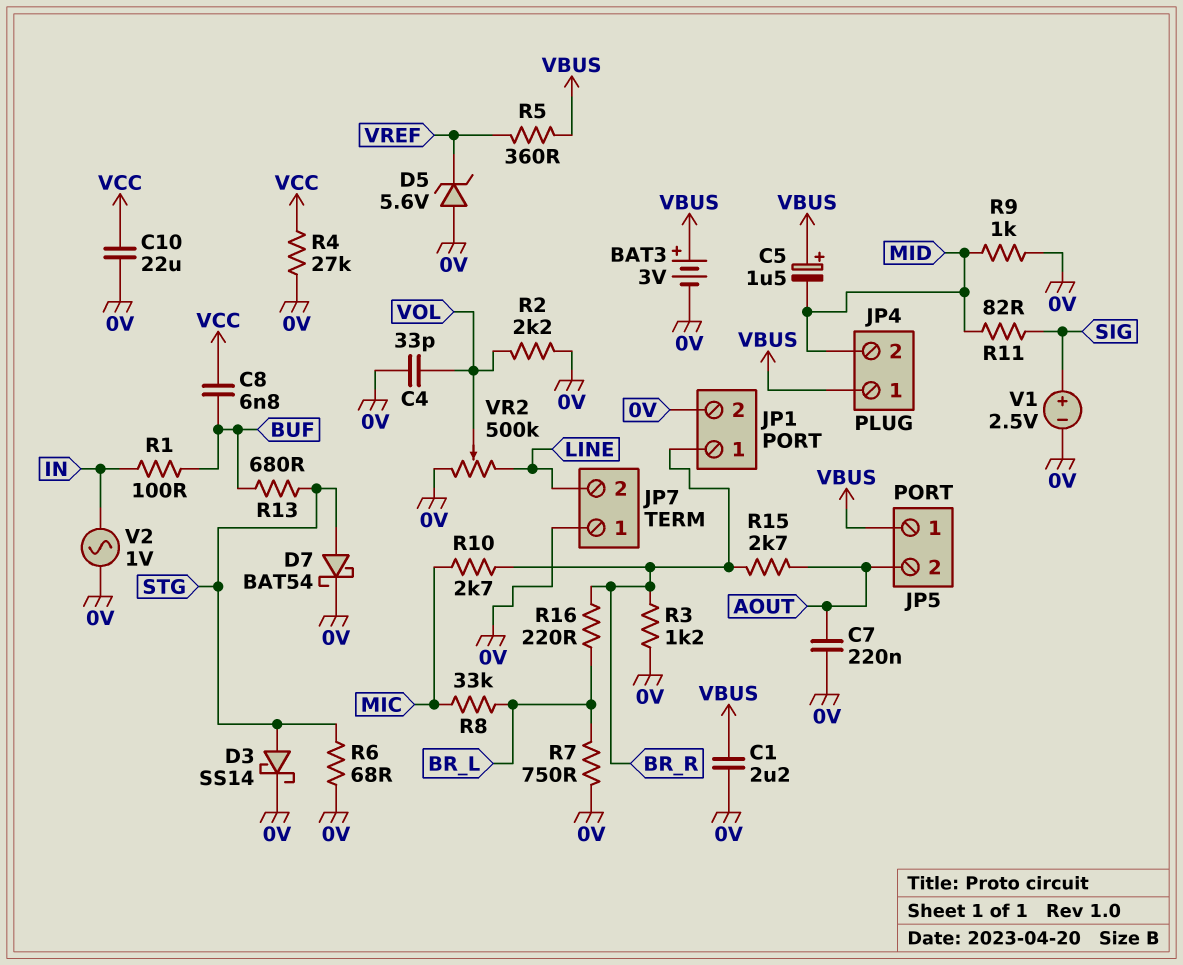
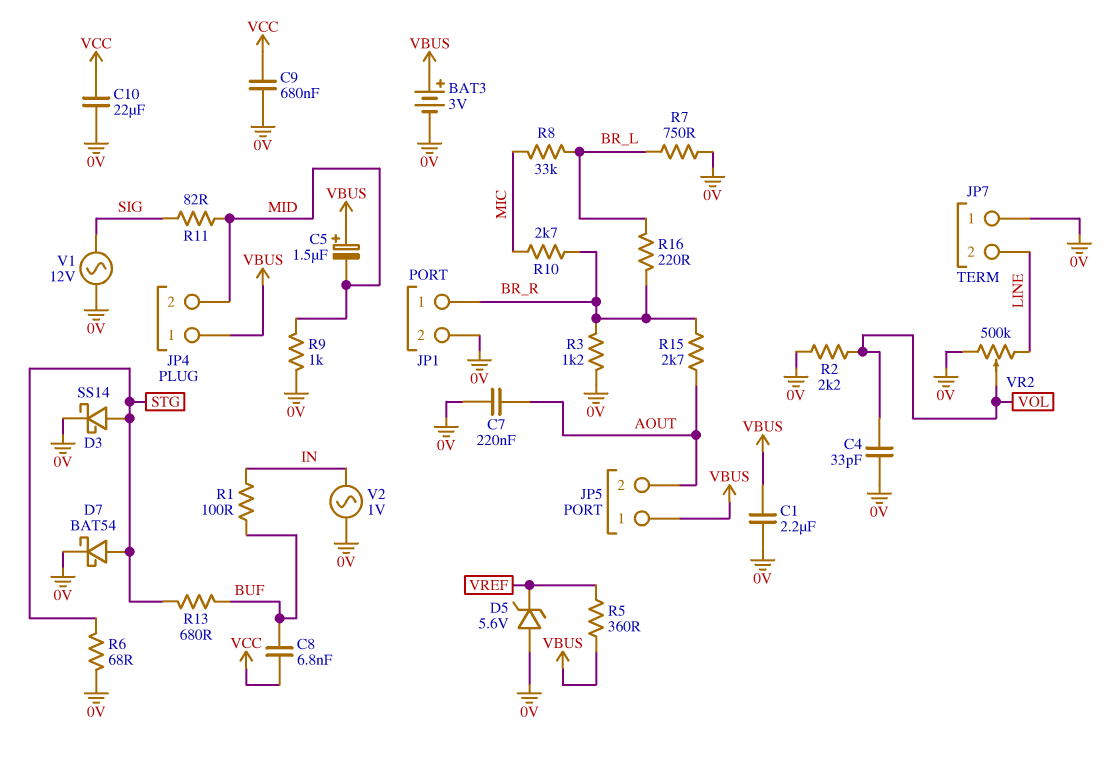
C9: none -> 680nF (0V, VCC)
R4: 27k (0V, VCC) -> none
V1: 2.5V (plus SIG, minus 0V) -> AC 12V (0V, SIG)

